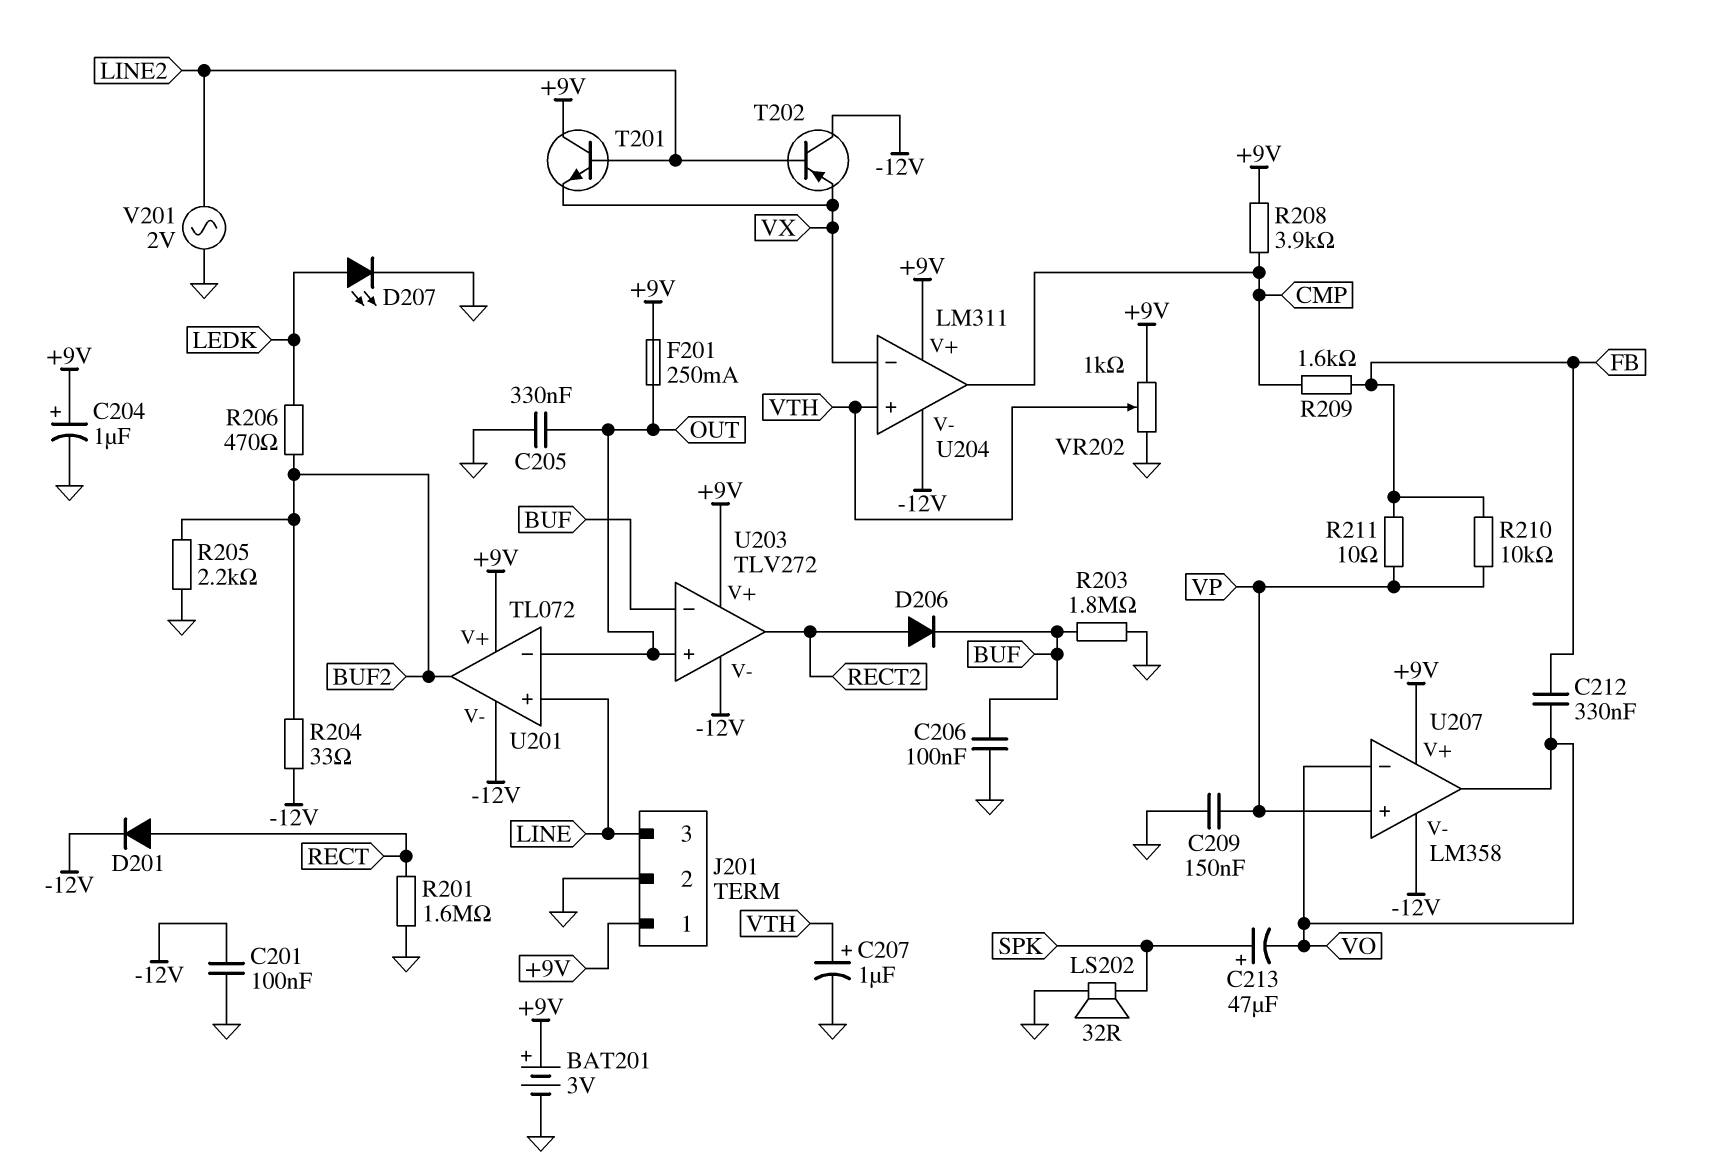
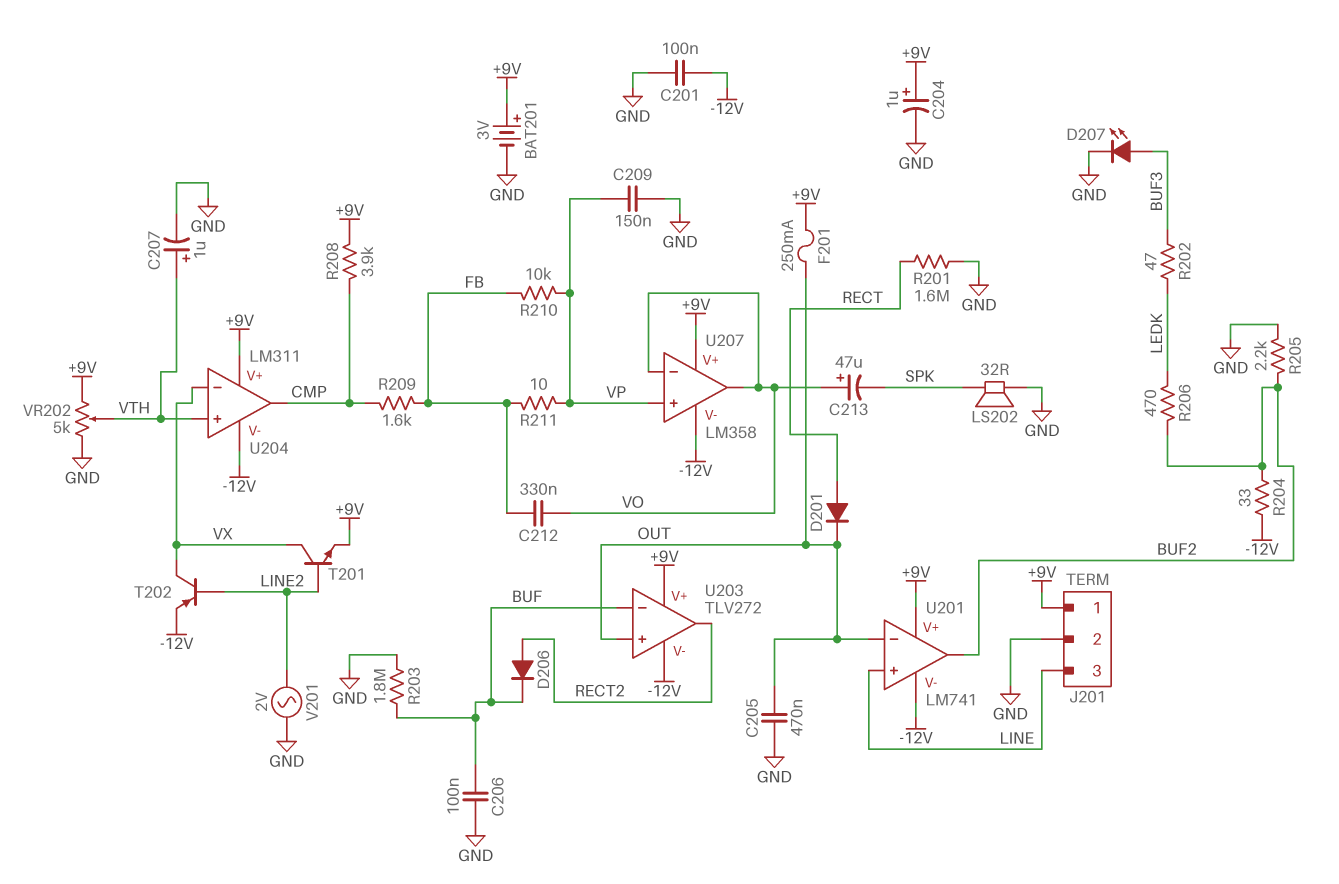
C205: 330nF (GND, OUT) -> 470nF (GND, OUT)
C213: 47uF (plus SPK, minus VO) -> 47uF (plus VO, minus SPK)
D201: diode (A RECT, K -12V) -> diode (A RECT, K OUT)
D207: LED (A LEDK, K GND) -> LED (A BUF3, K GND)
R202: none -> 47 (BUF3, LEDK)
T201: NPN (B LINE2, C +9V, E VX) -> NPN (B LINE2, C VX, E +9V)
T202: PNP (B LINE2, C -12V, E VX) -> PNP (B LINE2, C VX, E -12V)
U201: TL072 -> LM741
VR202: 1k (+9V, GND, wiper VTH) -> 5k (+9V, GND, wiper VTH)

